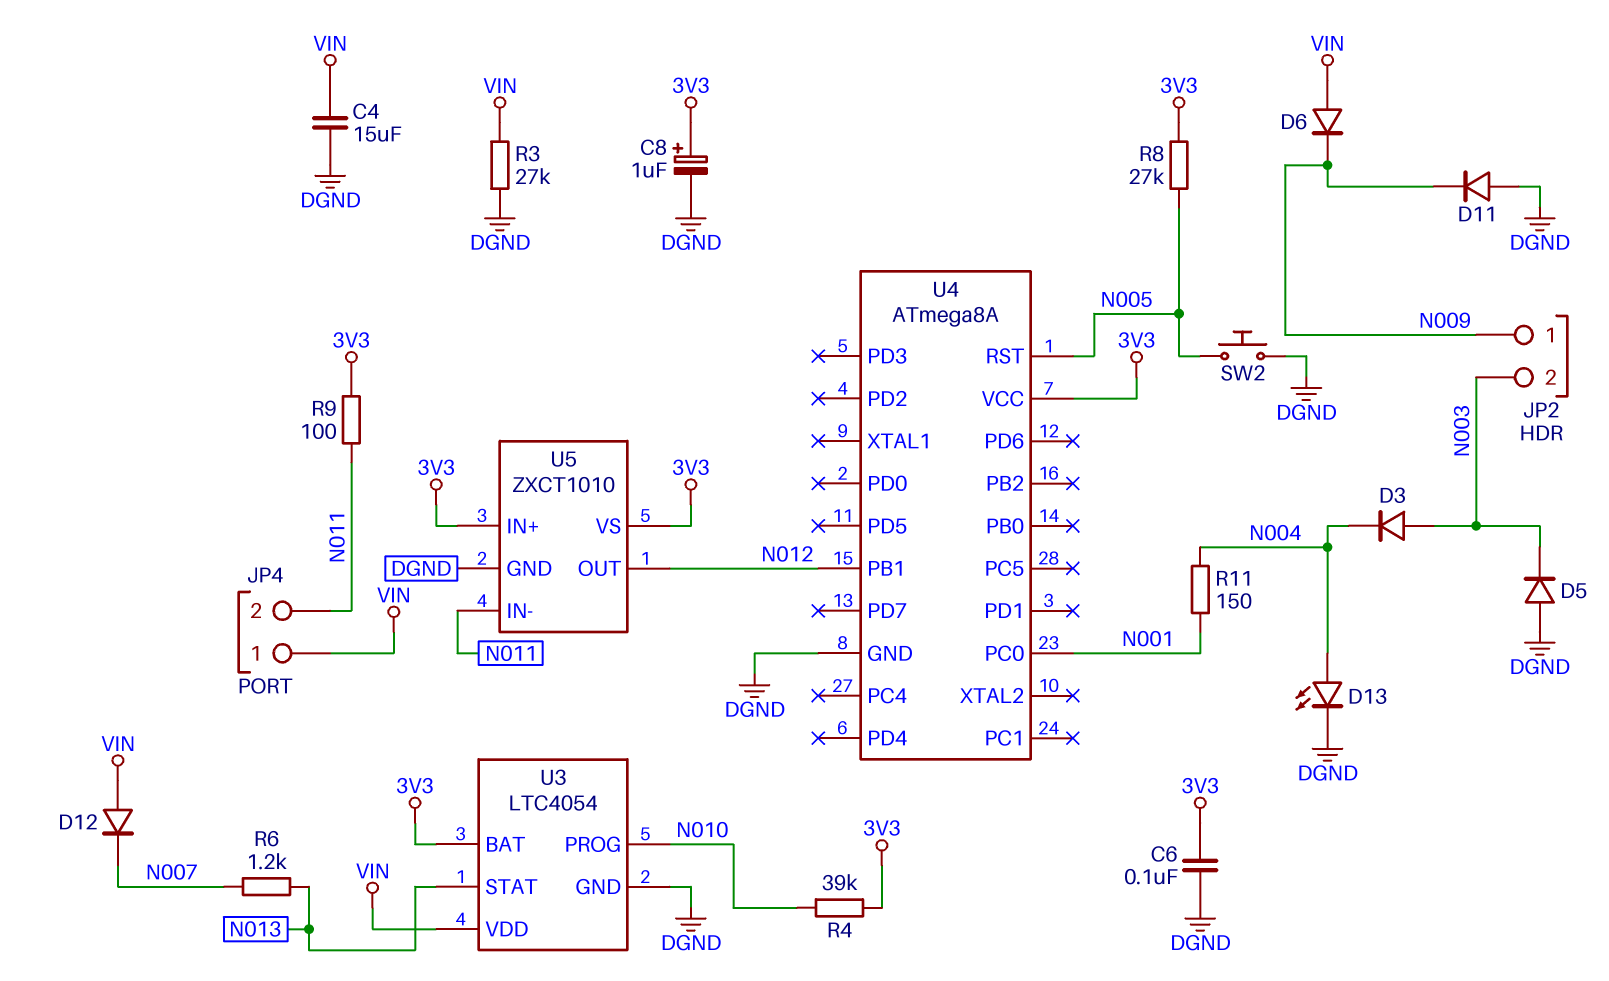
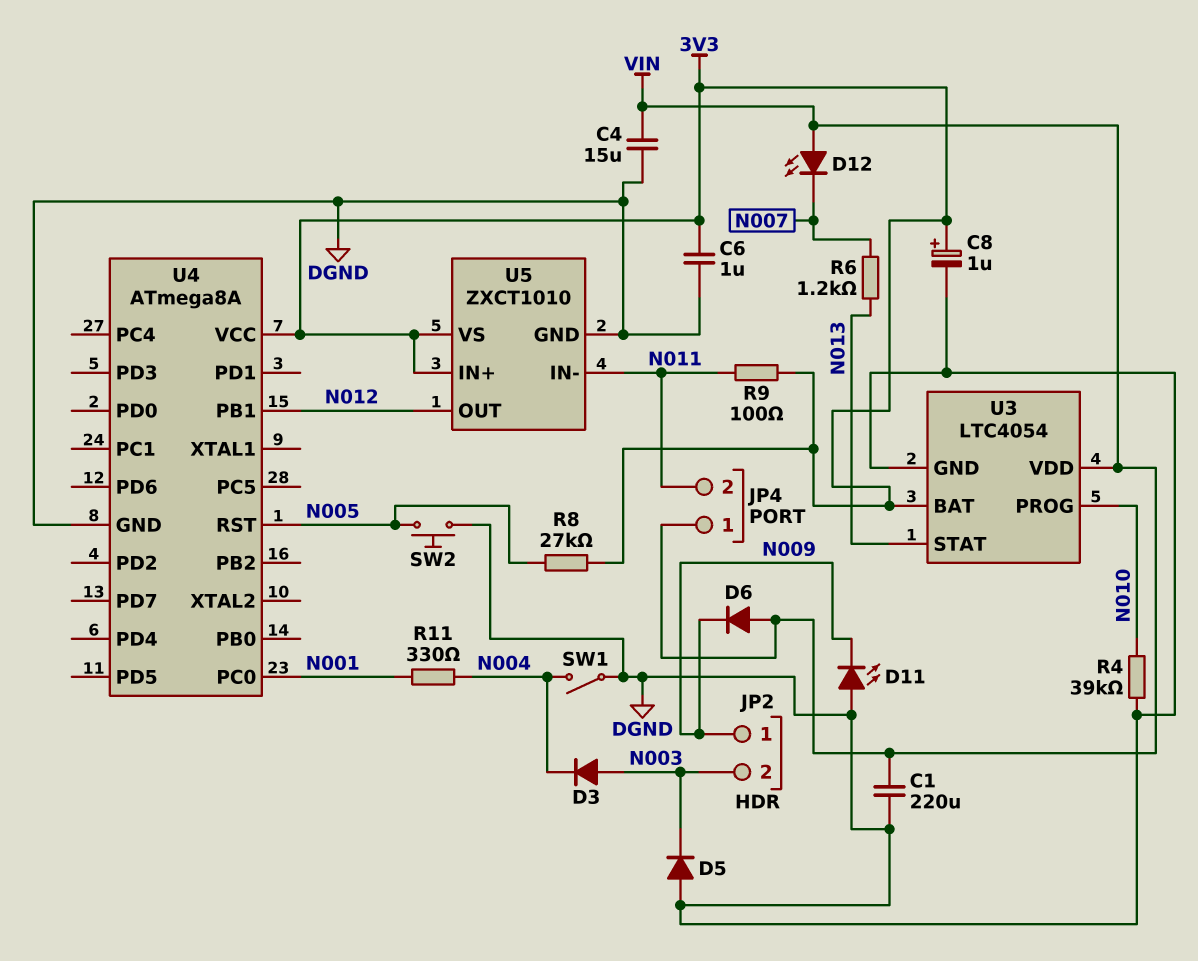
C1: none -> 220uF (DGND, VIN)
C6: 100nF (3V3, DGND) -> 1uF (3V3, DGND)
D11: diode (A DGND, K N009) -> LED (A DGND, K N009)
D12: diode (A VIN, K N007) -> LED (A VIN, K N007)
D13: LED (A N004, K DGND) -> none
R3: 27k (DGND, VIN) -> none
R4: 39k (3V3, N010) -> 39k (DGND, N010)
R11: 150 (N001, N004) -> 330 (N001, N004)
SW1: none -> switch (DGND, N004)

